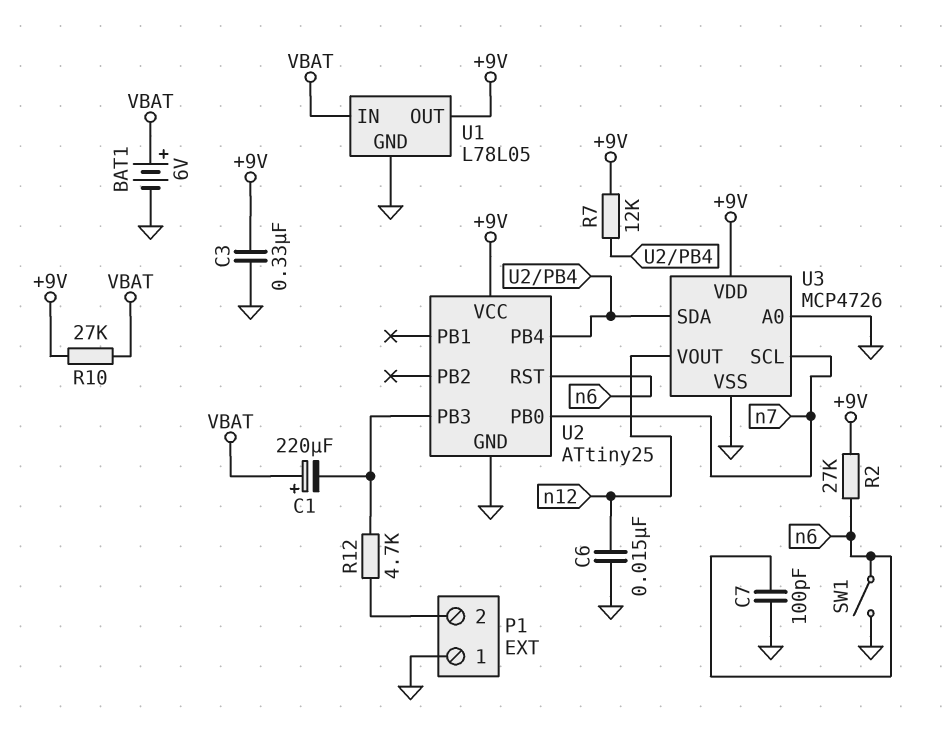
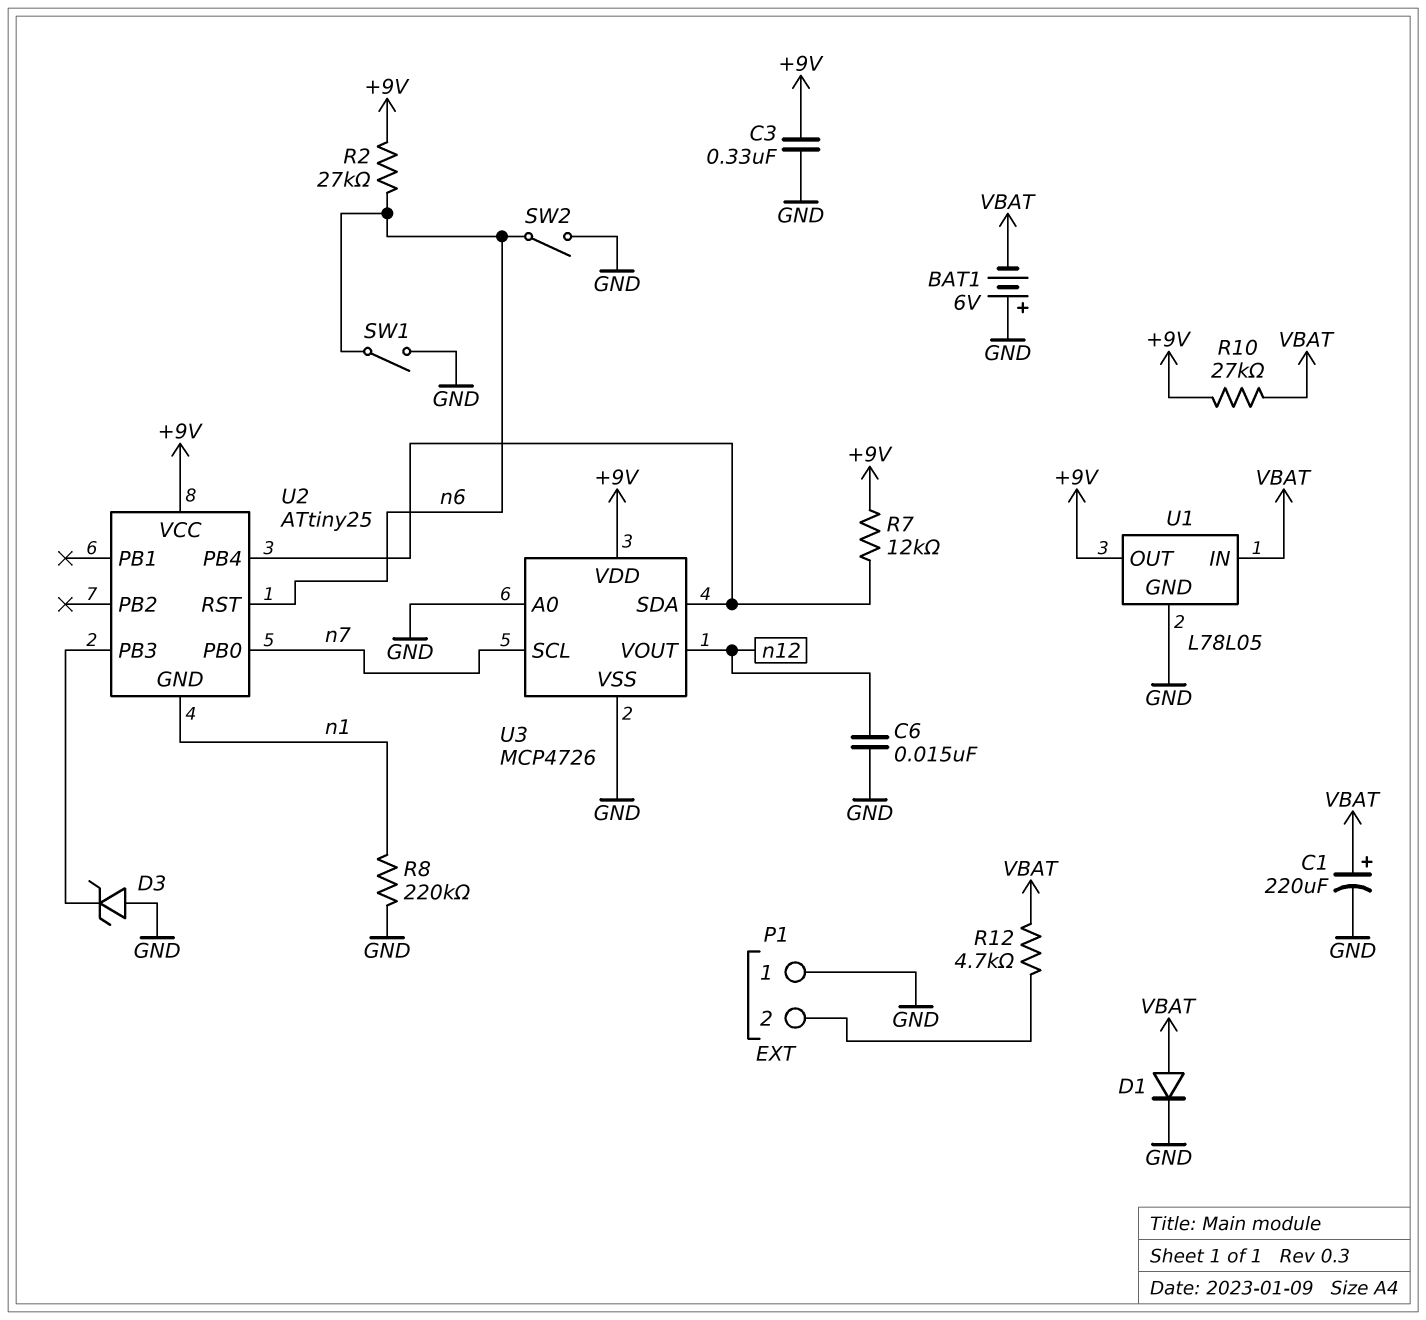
BAT1: 6V (plus VBAT, minus GND) -> 6V (plus GND, minus VBAT)
C1: 220uF (plus VBAT, minus U2/PB3) -> 220uF (plus VBAT, minus GND)
C7: 100pF (GND, n6) -> none
D1: none -> diode (A VBAT, K GND)
D3: none -> zener (A GND, K U2/PB3)
R8: none -> 220k (GND, n1)
R12: 4.7k (P1/2, U2/PB3) -> 4.7k (P1/2, VBAT)
SW2: none -> switch (GND, n6)
U2 pin GND: GND -> n1

